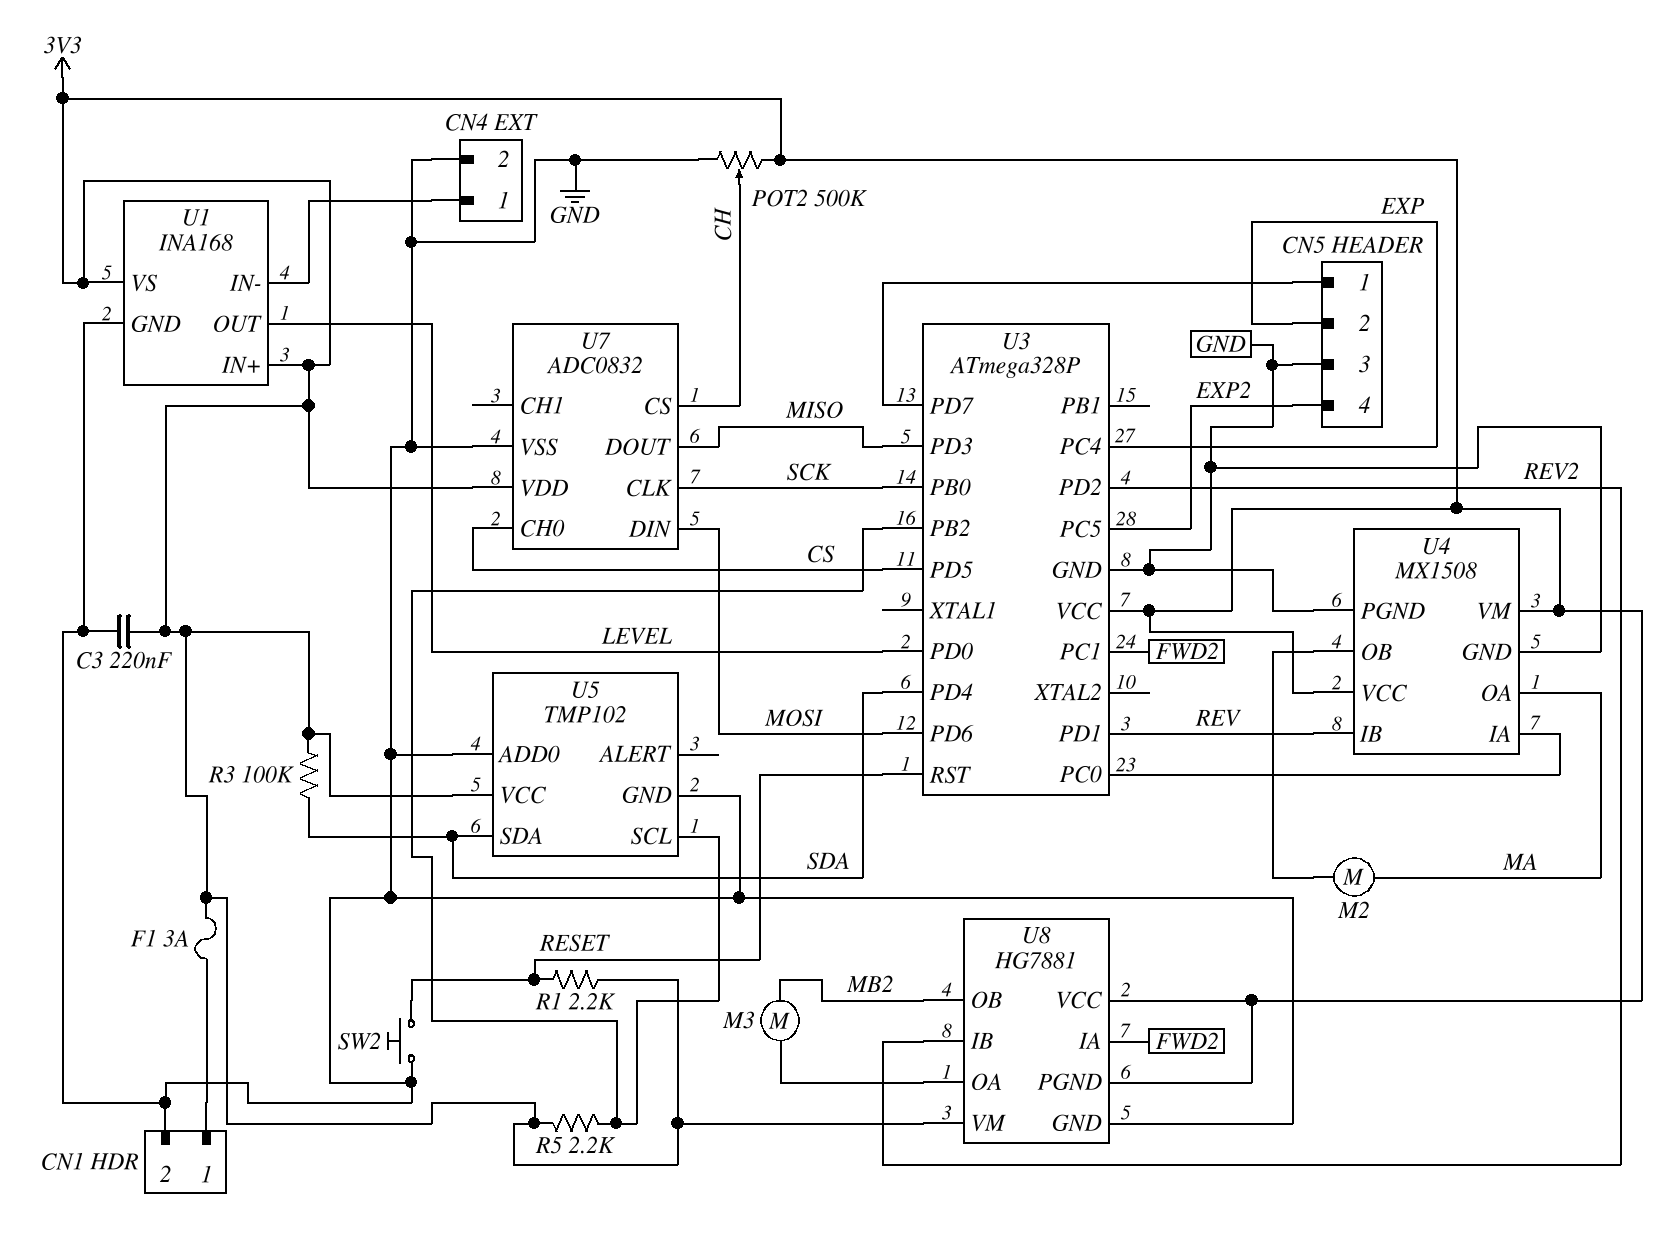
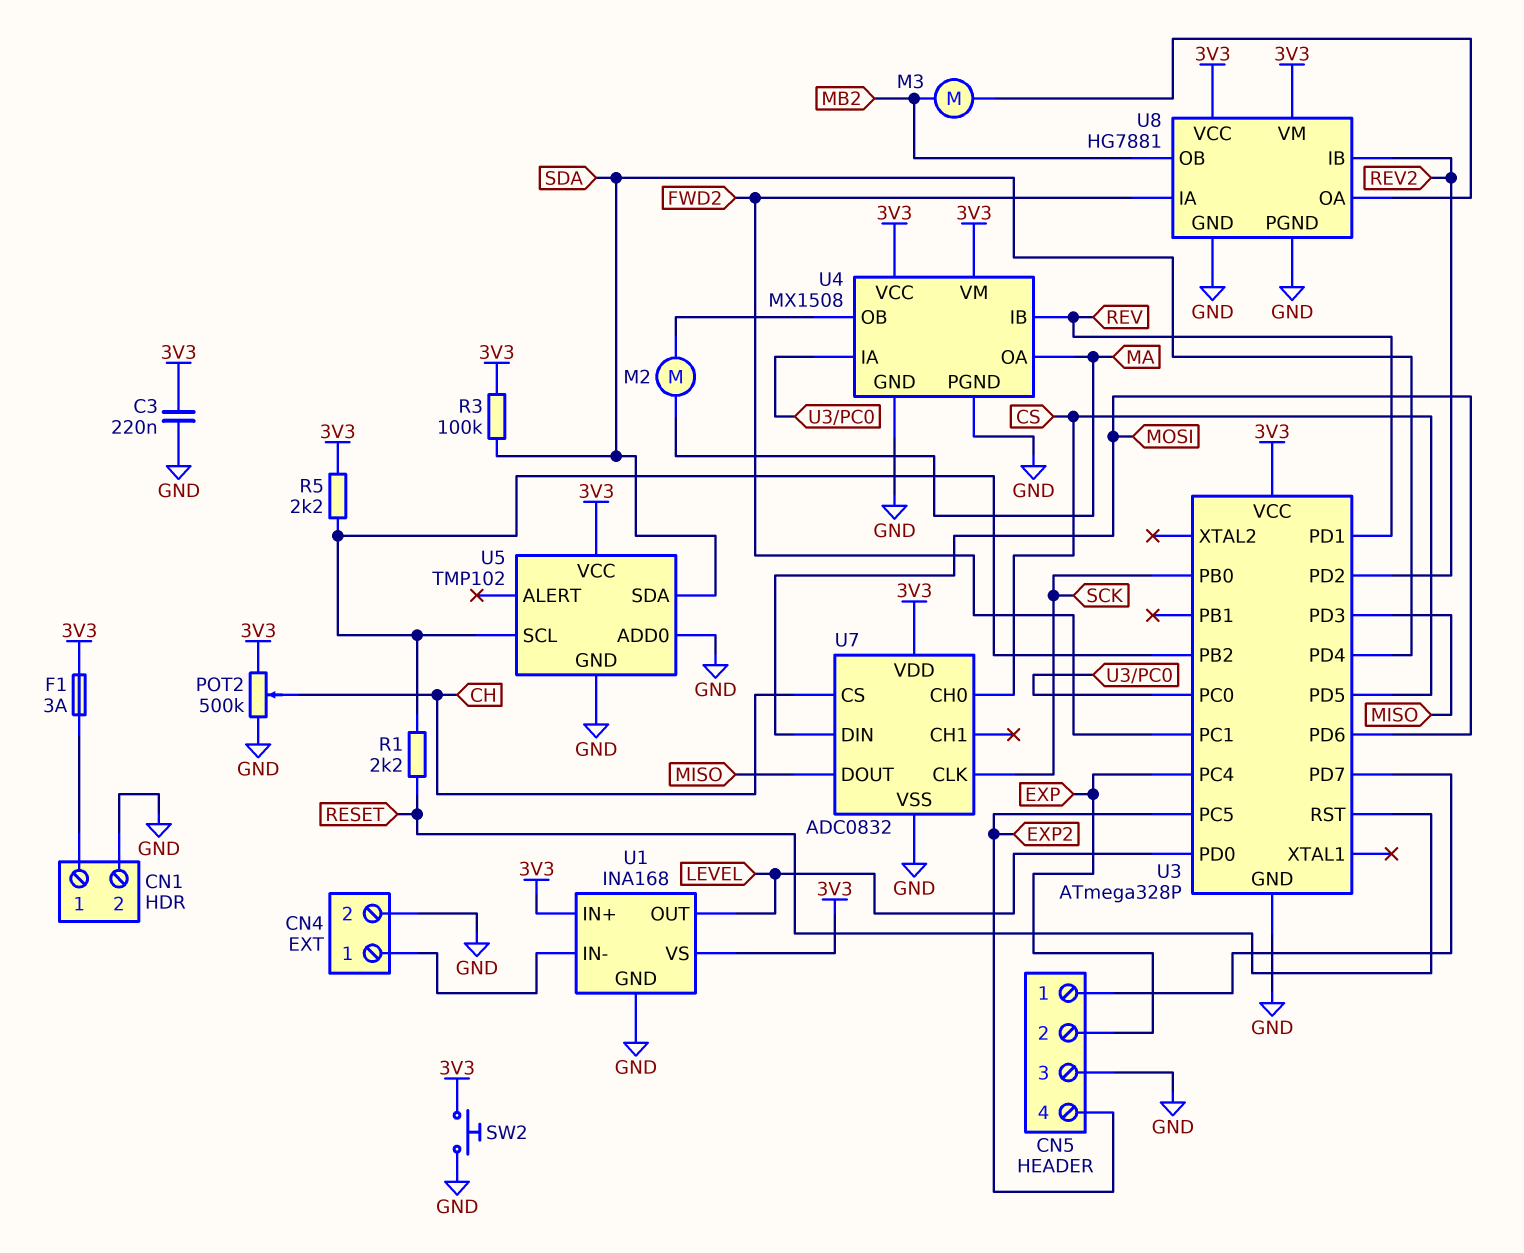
R1: 2.2k (3V3, RESET) -> 2.2k (RESET, U3/PB2)
SW2: button (GND, RESET) -> button (3V3, GND)
U8 pin PGND: 3V3 -> GND

